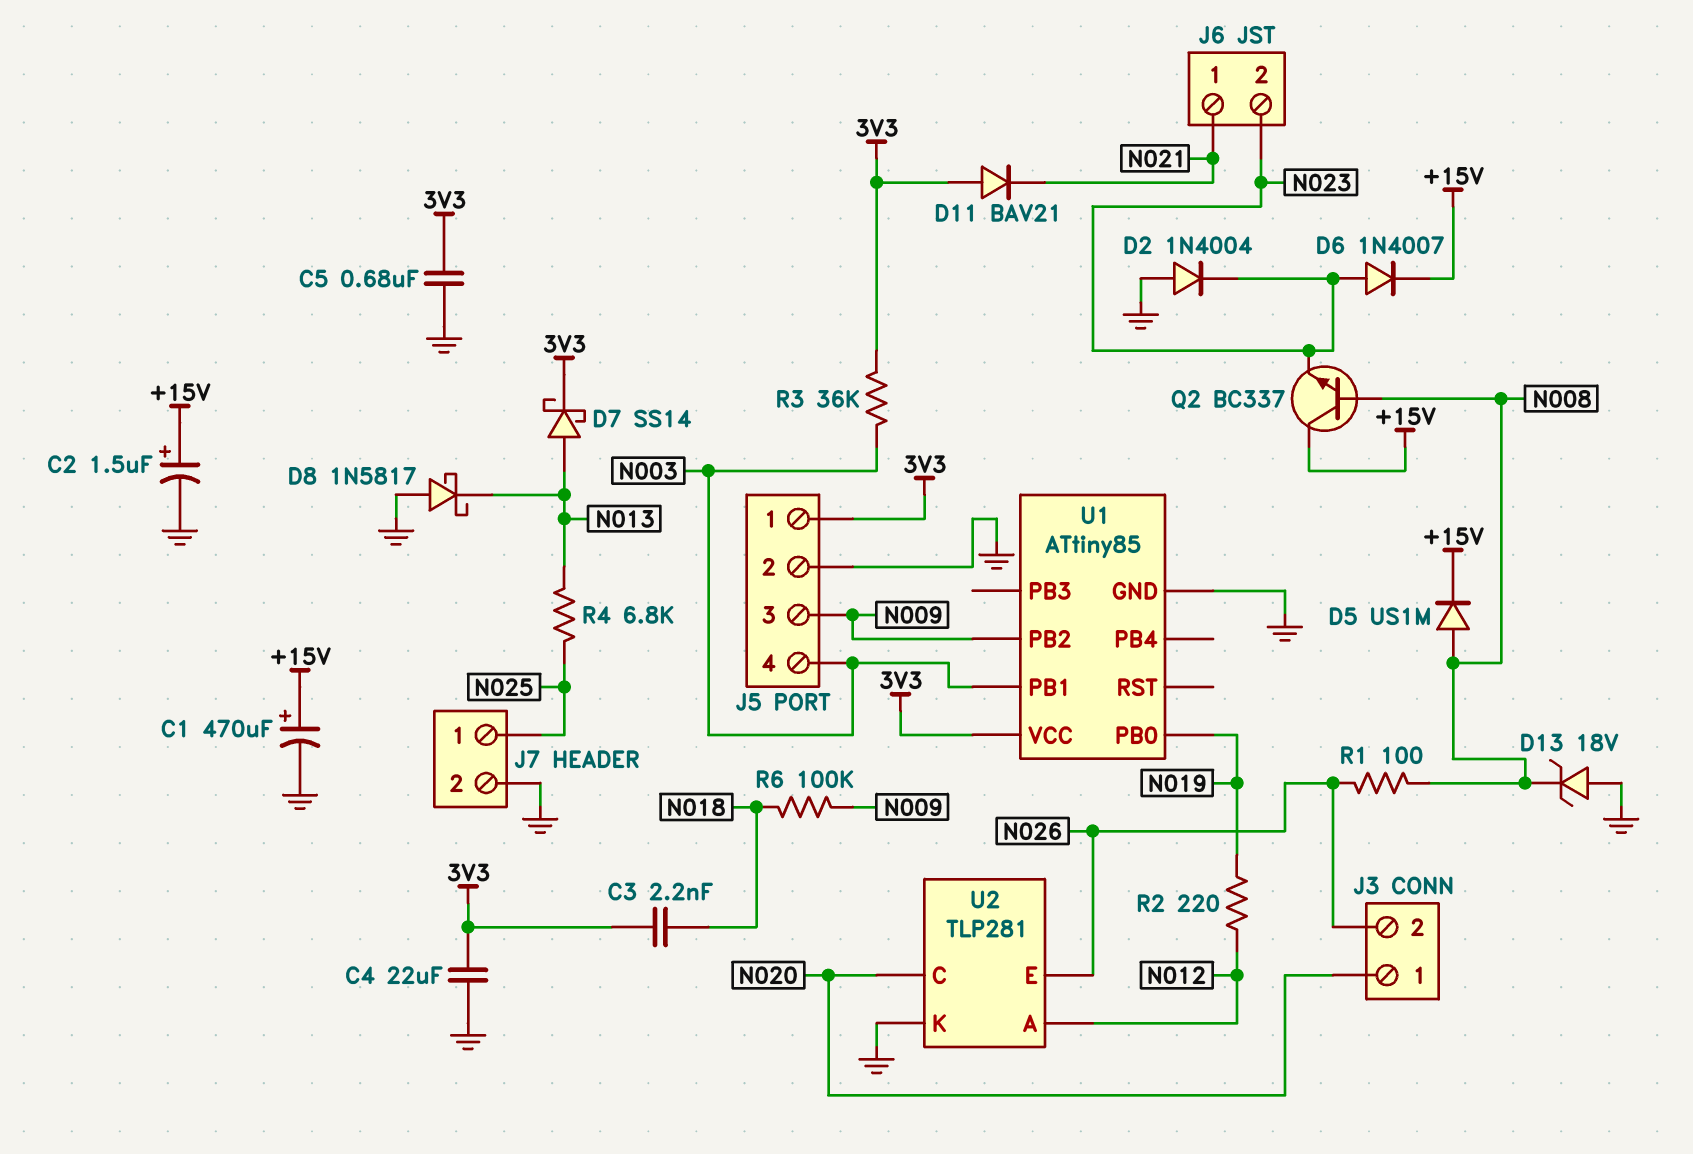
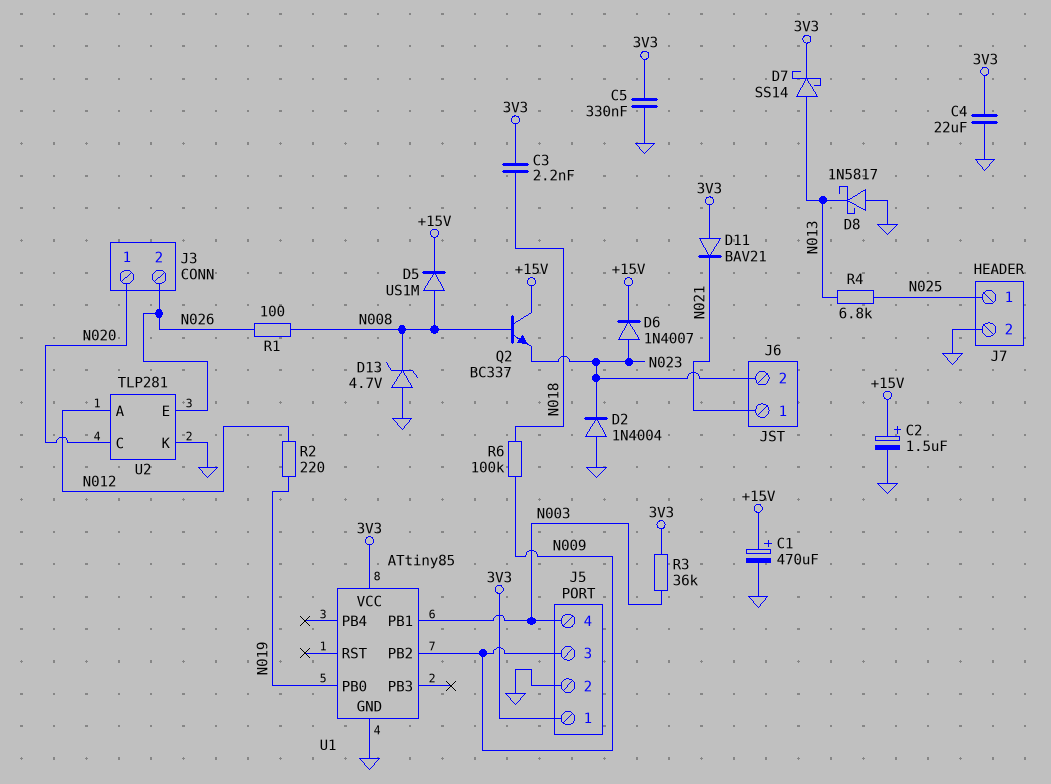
C5: 680nF (3V3, GND) -> 330nF (3V3, GND)
D13: zener 18V (A GND, K N008) -> zener 4.7V (A GND, K N008)

